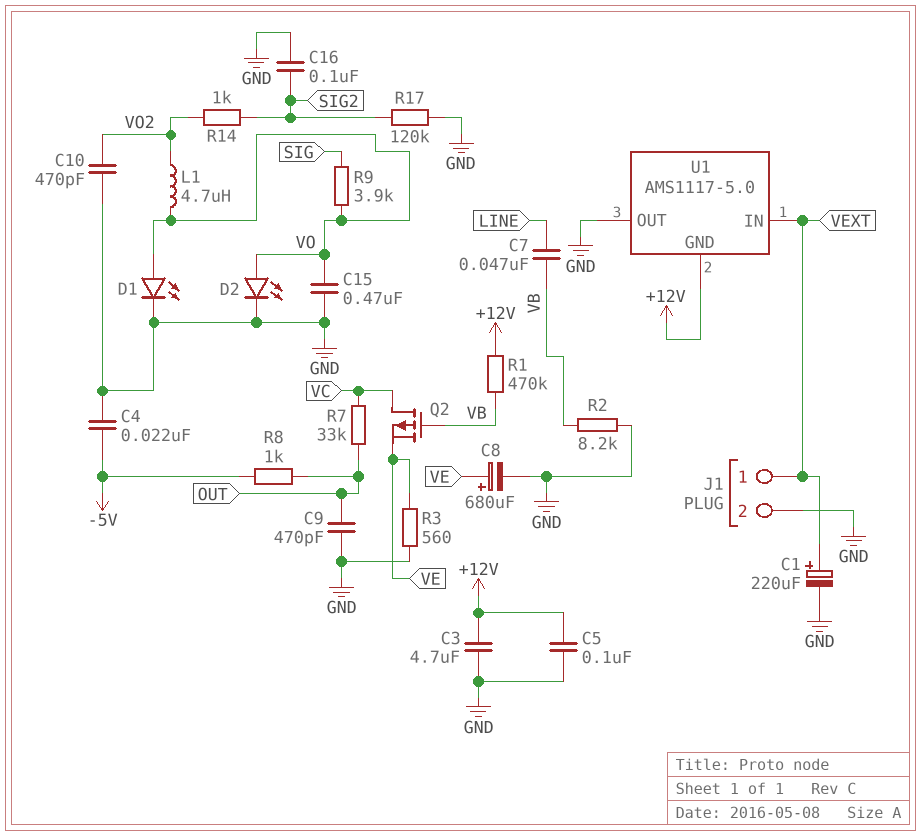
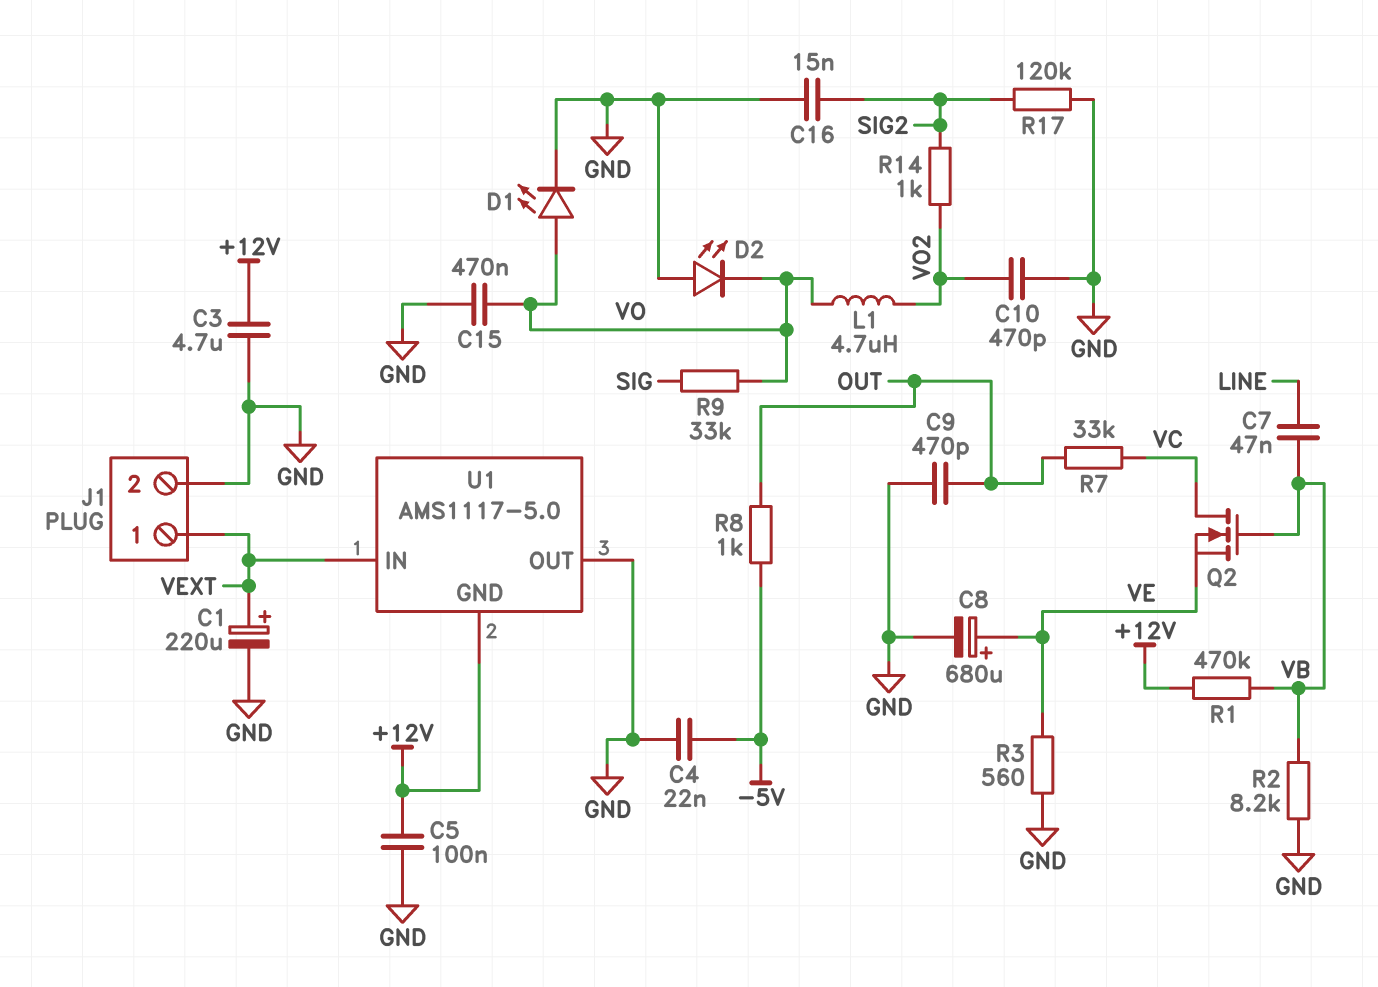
C16: 100nF (GND, SIG2) -> 15nF (GND, SIG2)
D2: LED (A VO, K GND) -> LED (A GND, K VO)
Q2: PMOS (G VB, D VC, S VE) -> NMOS (G VB, D VC, S VE)
R9: 3.9k (SIG, VO) -> 33k (SIG, VO)

